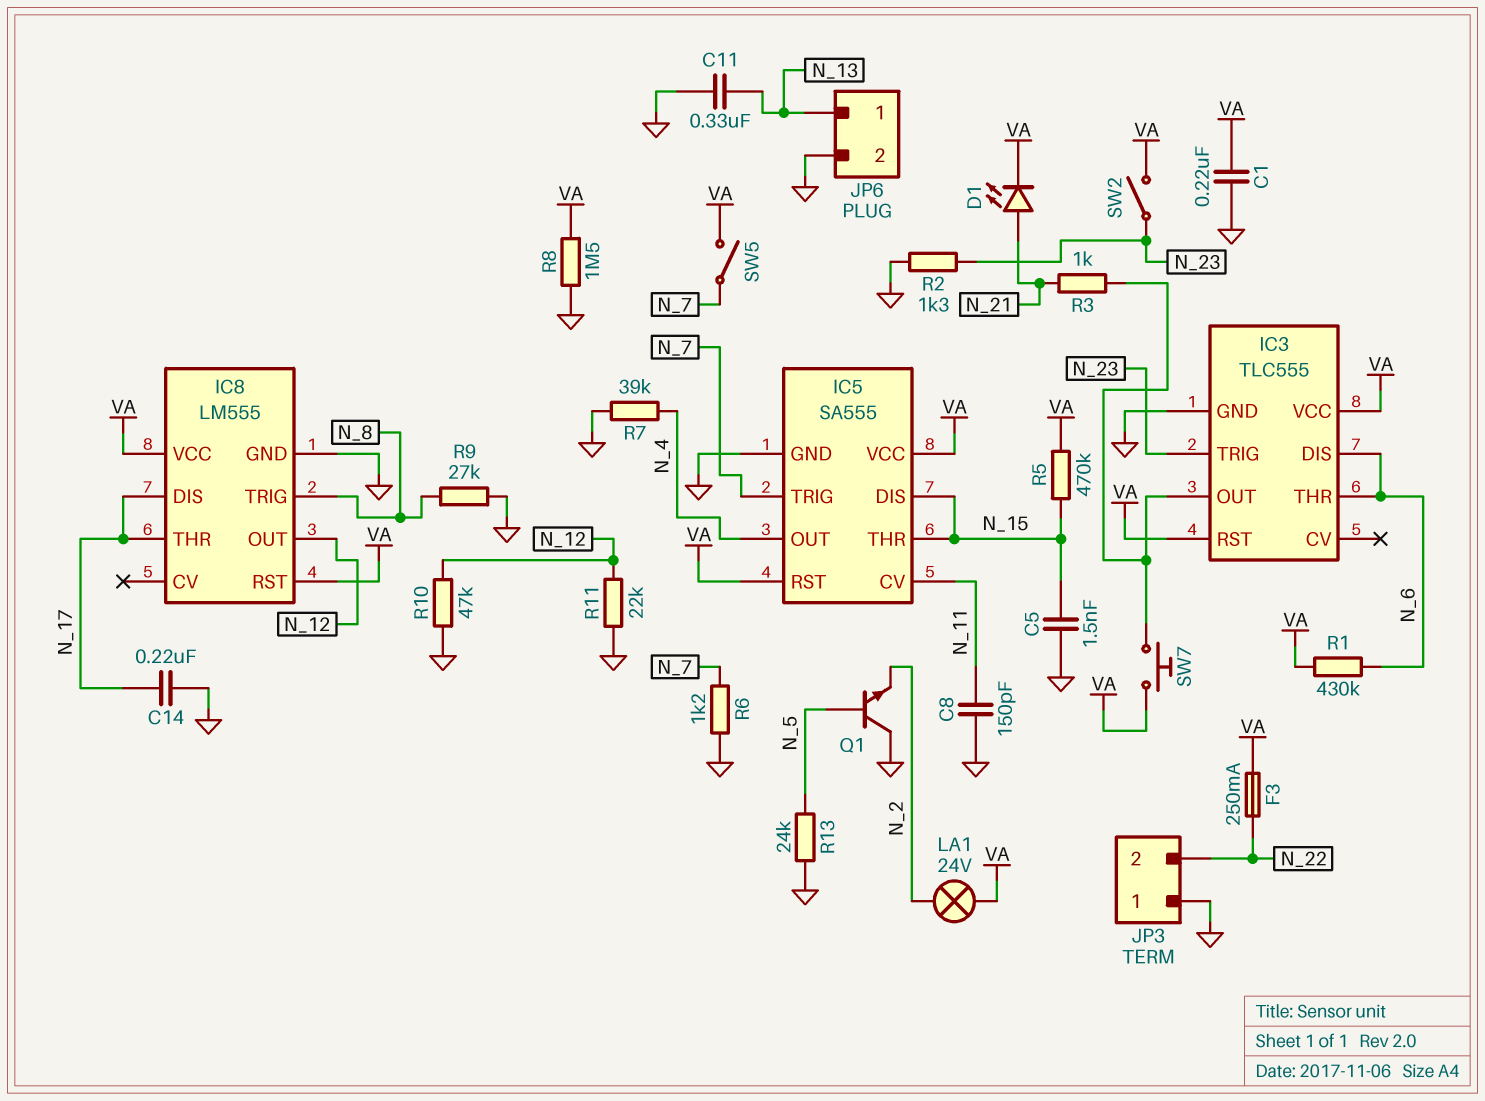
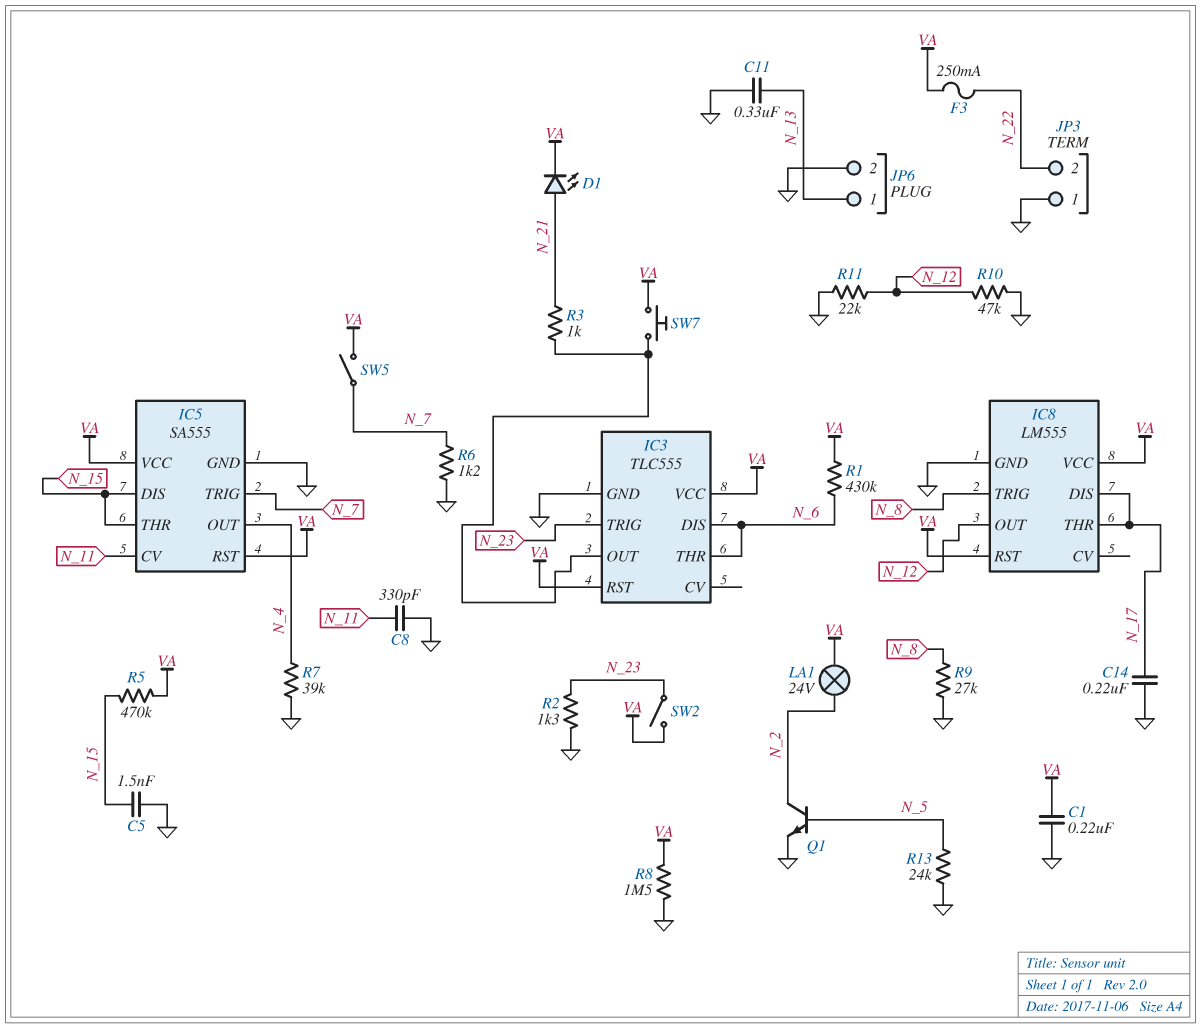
C8: 150pF (GND, N_11) -> 330pF (GND, N_11)
Q1: NPN (B N_5, C GND, E N_2) -> NPN (B N_5, C N_2, E GND)

